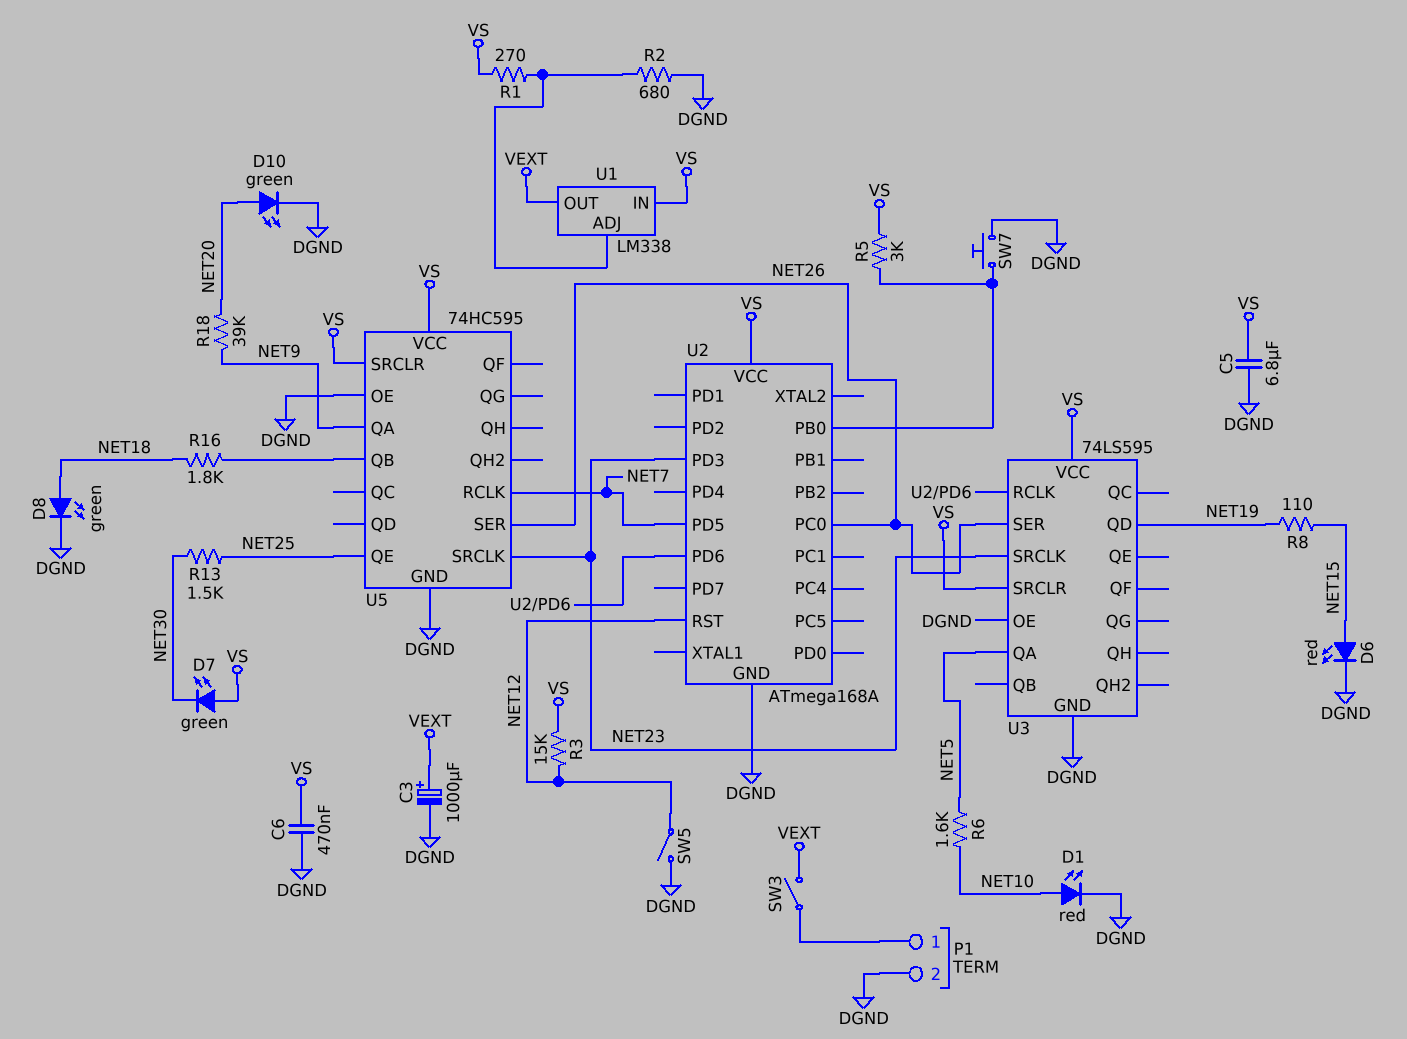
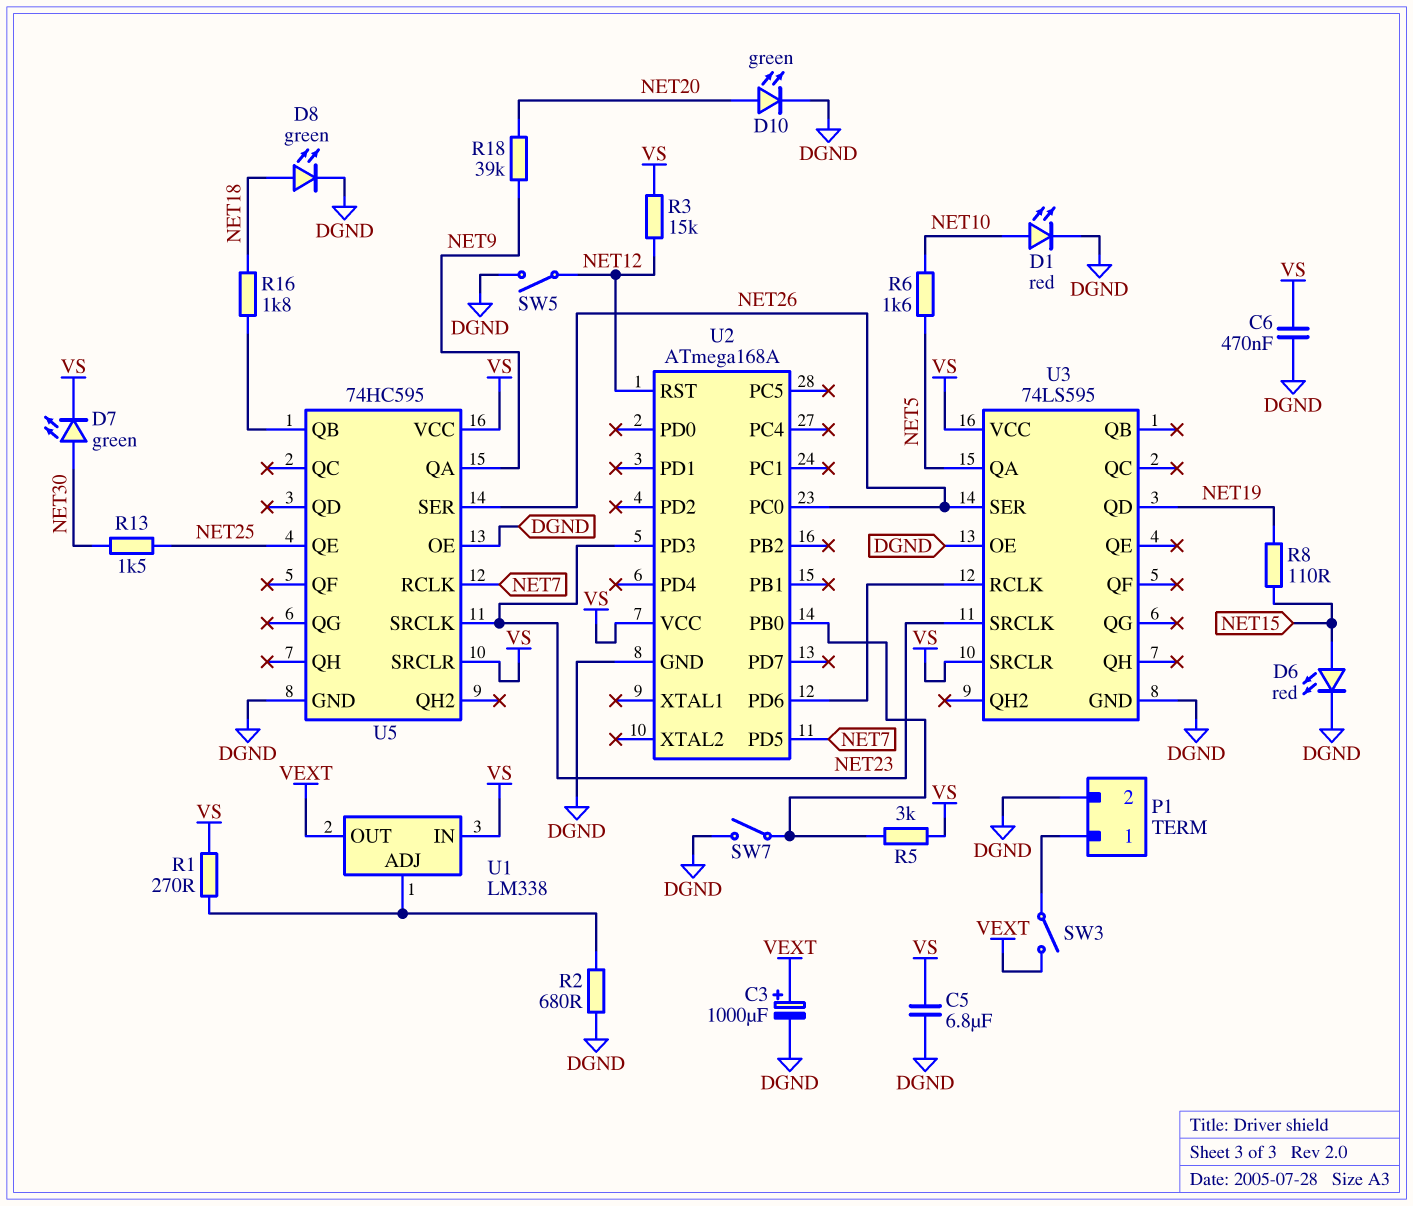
D7: LED green (A VS, K NET30) -> LED green (A NET30, K VS)
SW7: button (DGND, U2/PB0) -> switch (DGND, U2/PB0)

